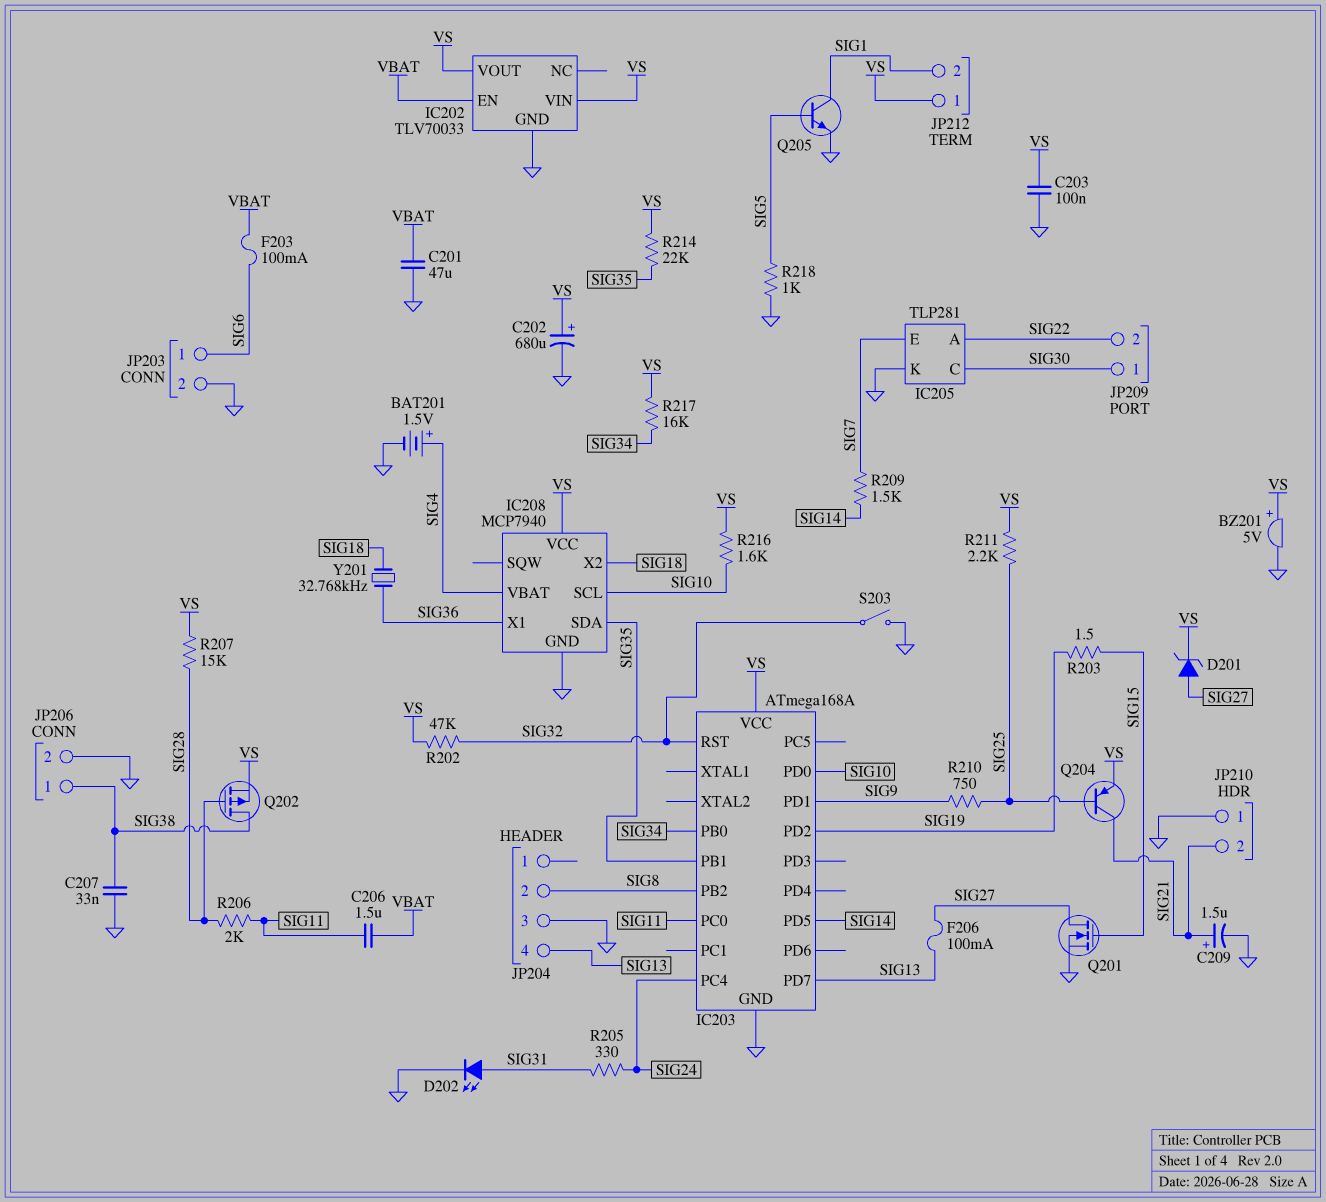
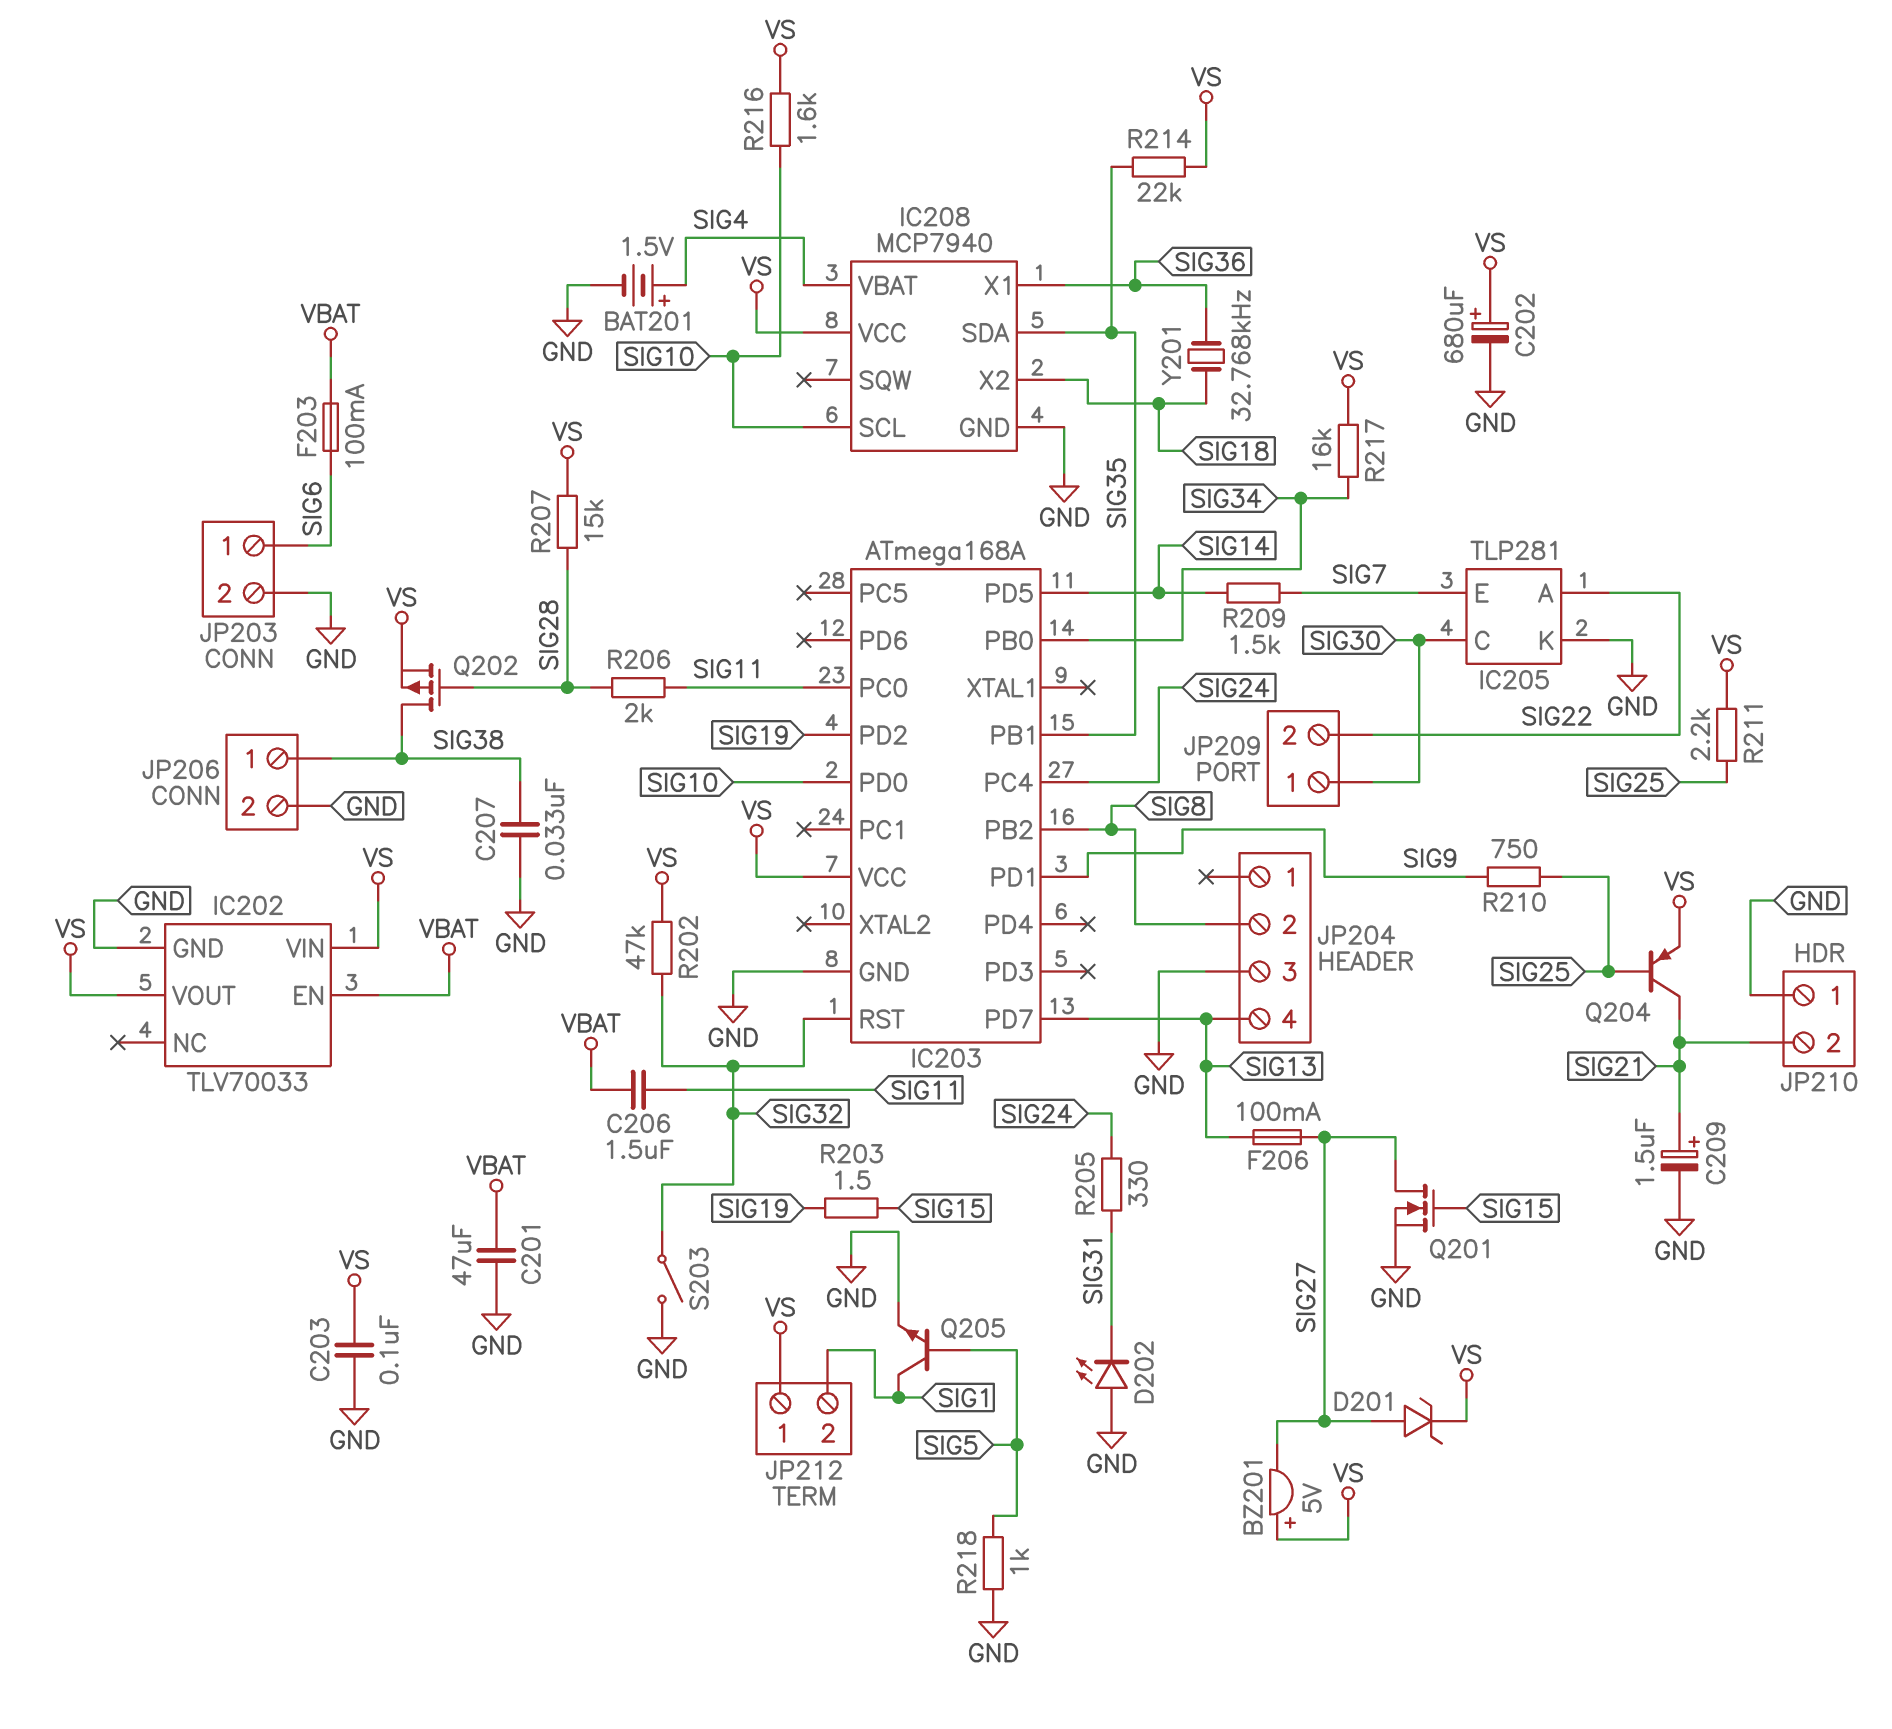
BZ201: buzzer 5V (plus VS, minus GND) -> buzzer 5V (plus VS, minus SIG27)
D202: LED (A SIG31, K GND) -> LED (A GND, K SIG31)

